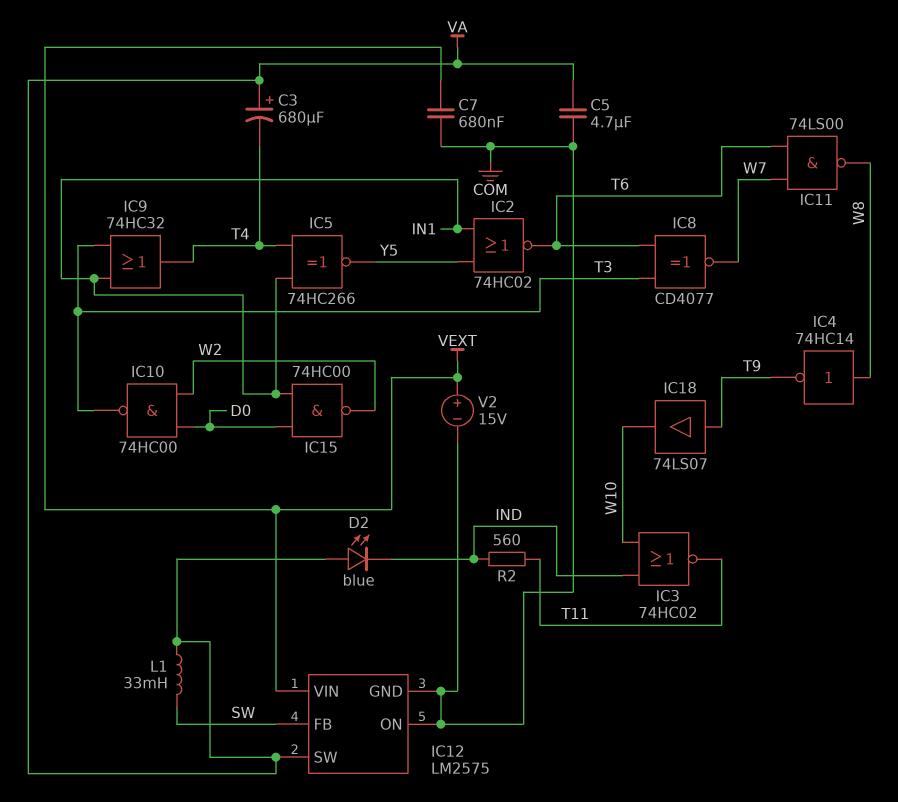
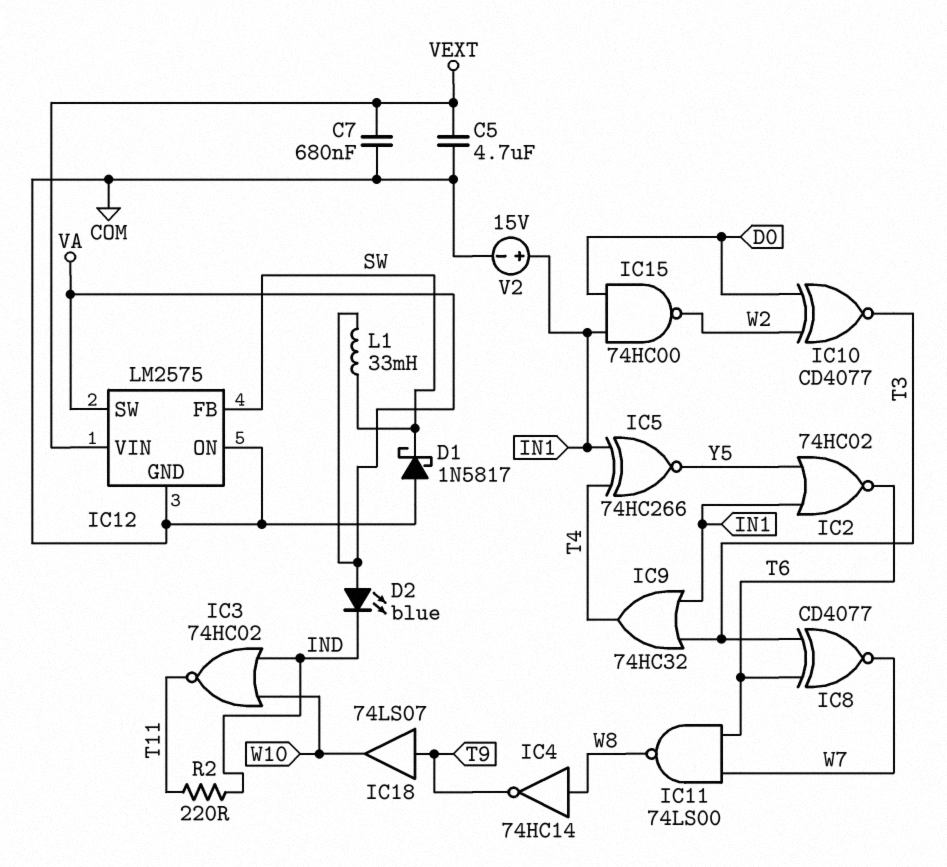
C3: 680uF (plus VA, minus T4) -> none
C5: 4.7uF (COM, VA) -> 4.7uF (COM, VEXT)
D1: none -> schottky 1N5817 (A COM, K SW)
IC10: NAND 74HC00 (in D0, in W2, out T3) -> XNOR CD4077 (in D0, in W2, out T3)
R2: 560 (IND, T11) -> 220 (IND, T11)
V2: 15V (plus VEXT, minus COM) -> 15V (plus IN1, minus COM)

